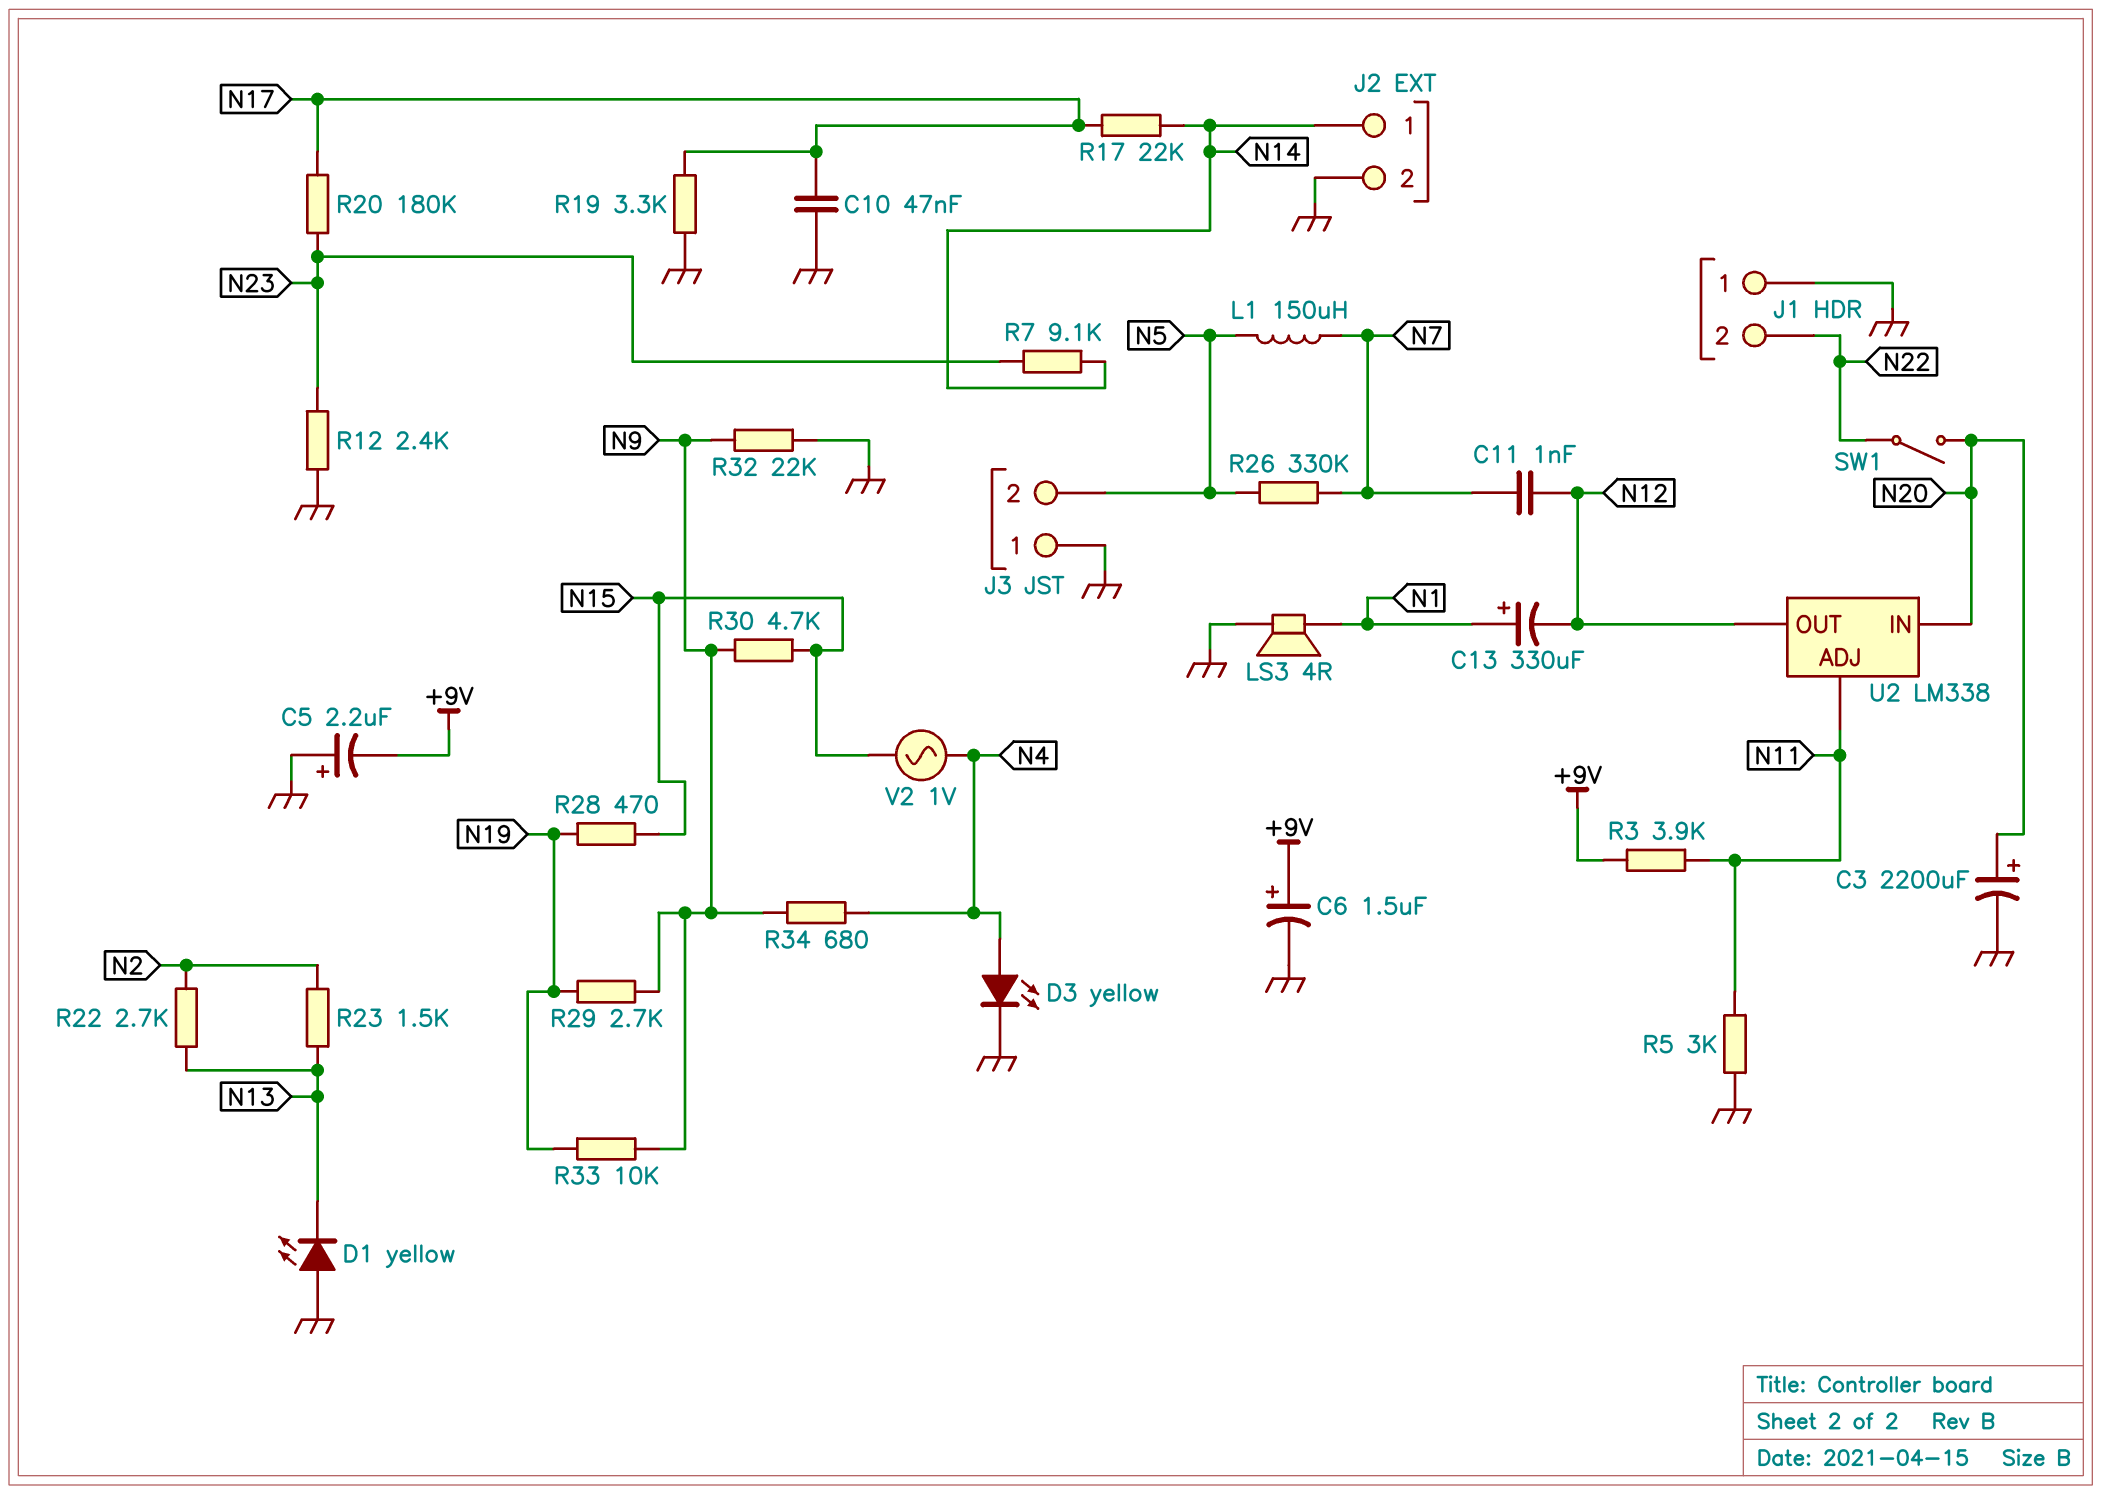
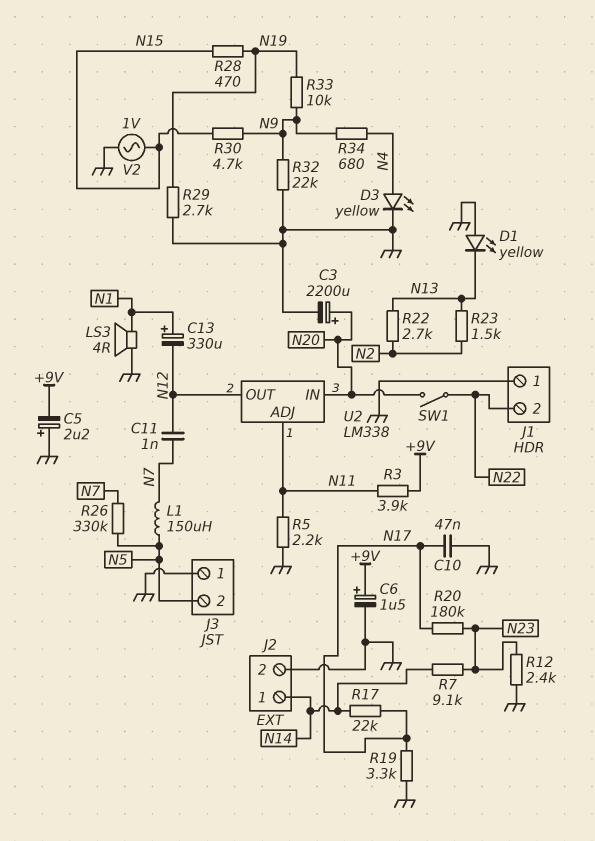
R5: 3k (GND, N11) -> 2.2k (GND, N11)
R29: 2.7k (N9, N19) -> 2.7k (GND, N19)
V2: AC 1V (N4, N15) -> AC 1V (GND, N15)

